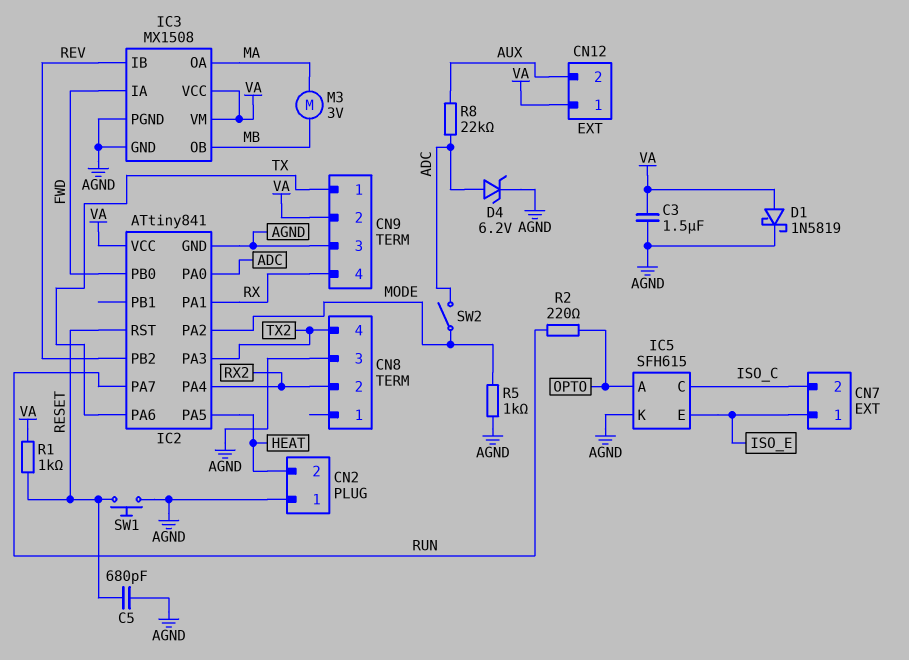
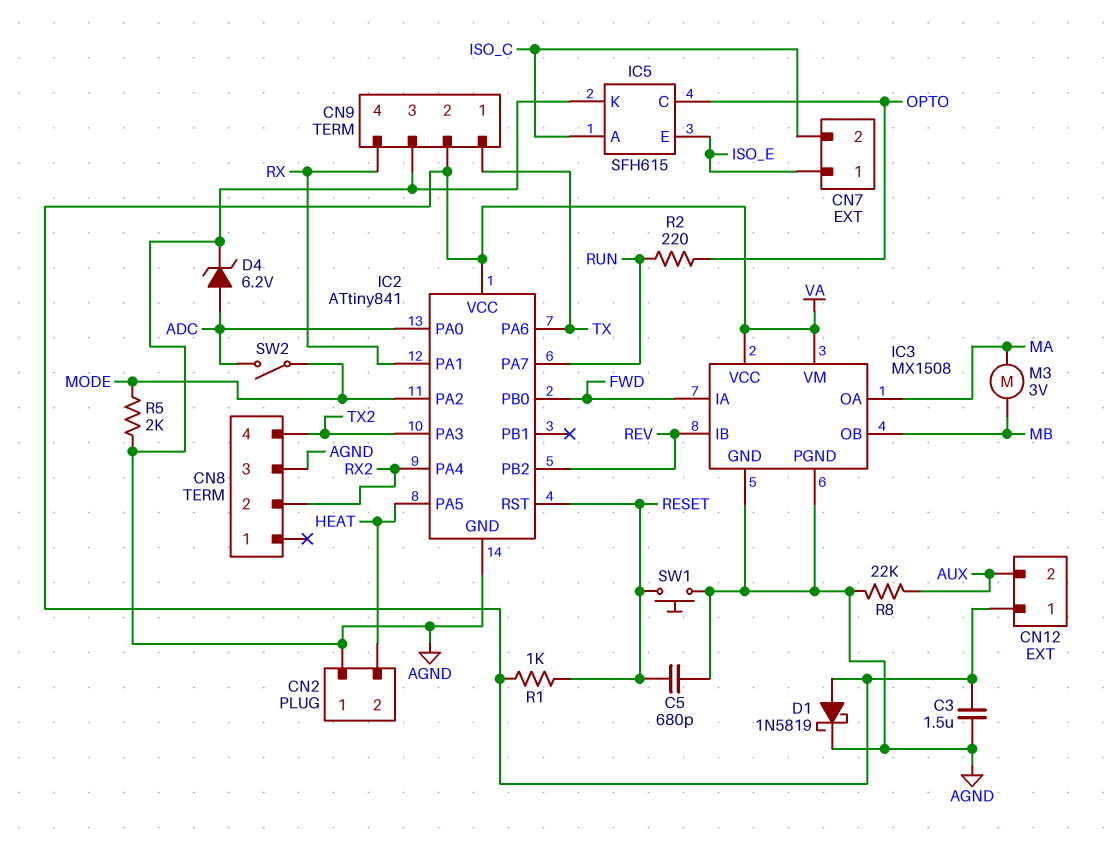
IC5 pin A: OPTO -> ISO_C
IC5 pin C: ISO_C -> OPTO
R5: 1k (AGND, MODE) -> 2k (AGND, MODE)
R8: 22k (ADC, AUX) -> 22k (AGND, AUX)

